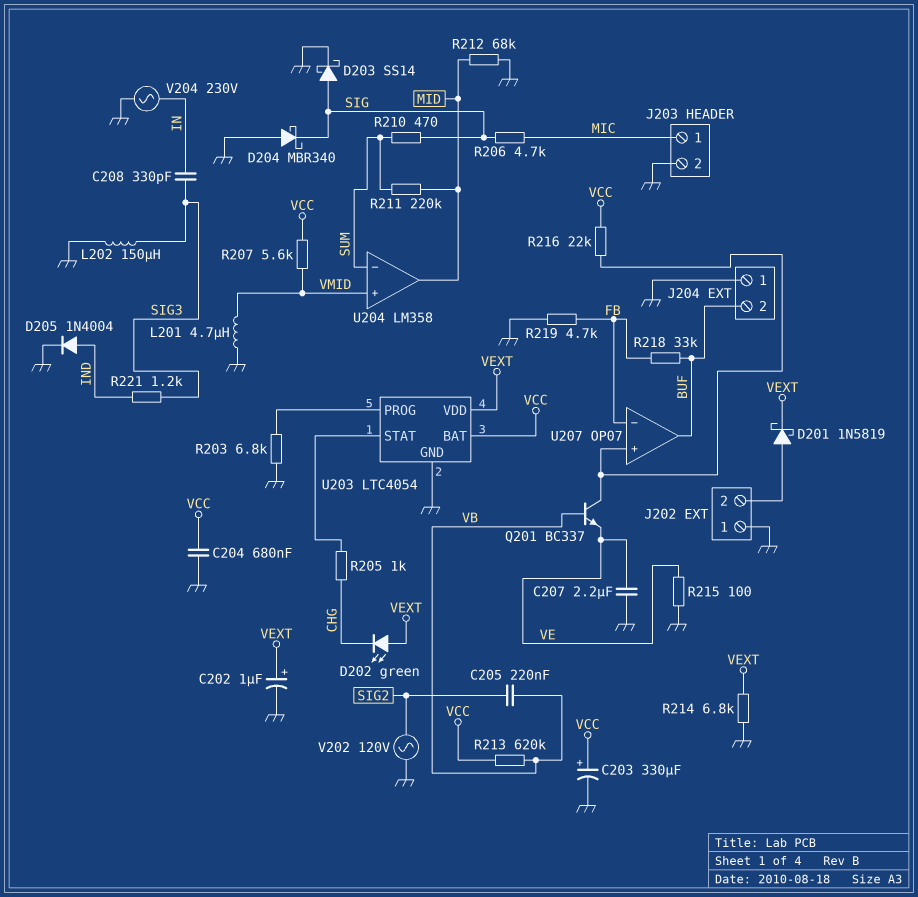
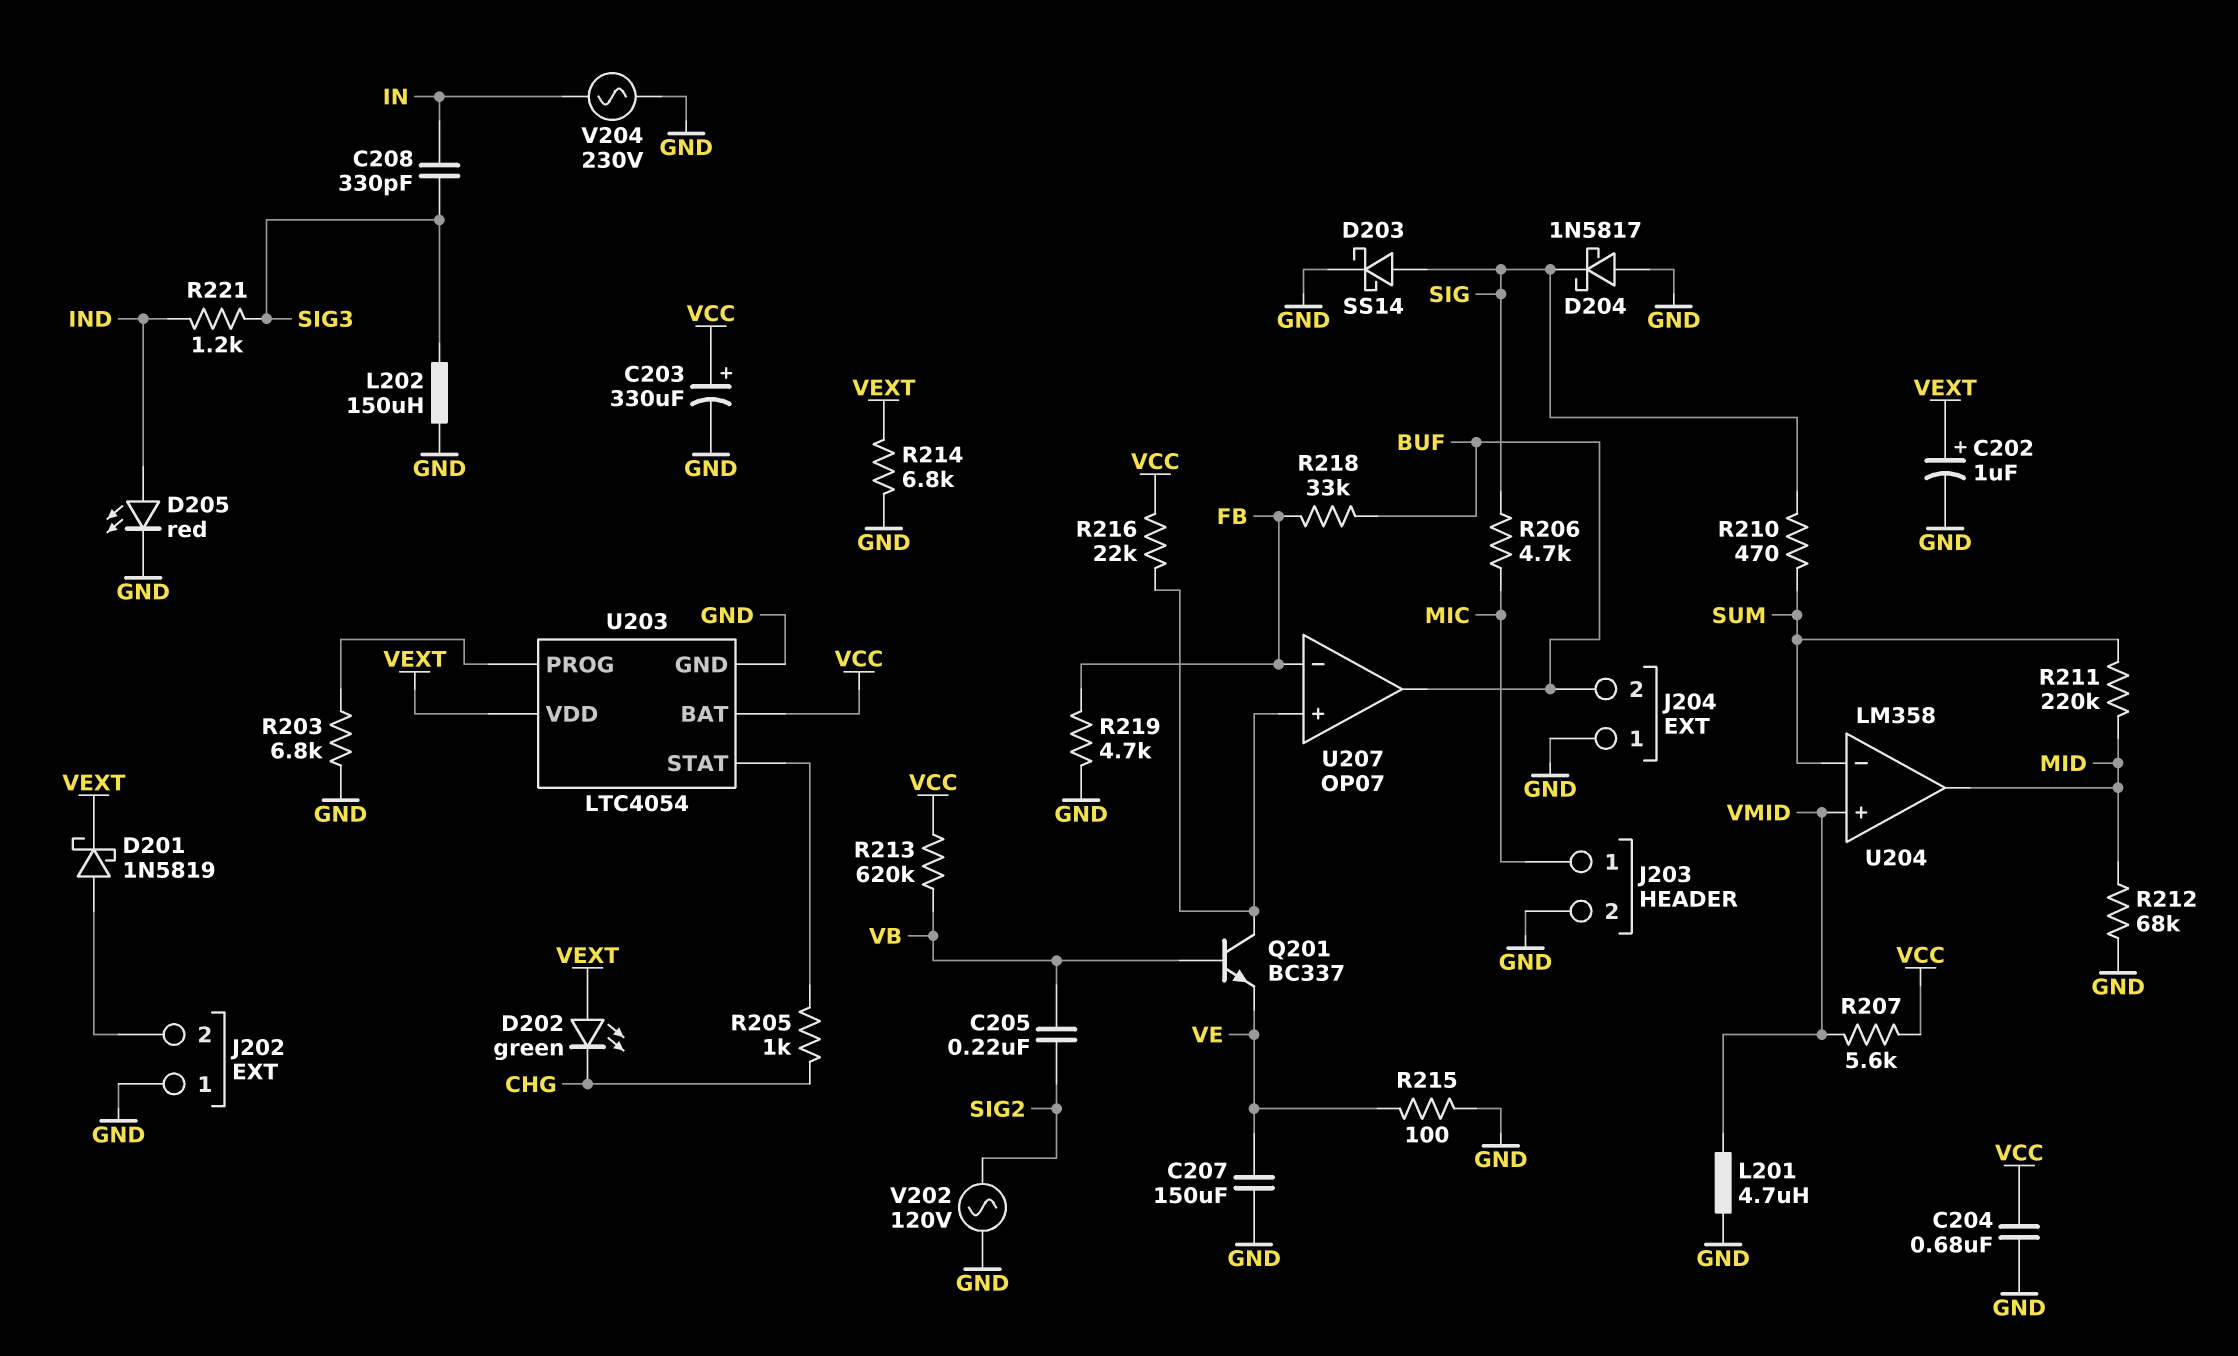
C207: 2.2uF (GND, VE) -> 150uF (GND, VE)
D204: schottky MBR340 (A GND, K SIG) -> schottky 1N5817 (A GND, K SIG)
D205: diode 1N4004 (A IND, K GND) -> LED red (A IND, K GND)

